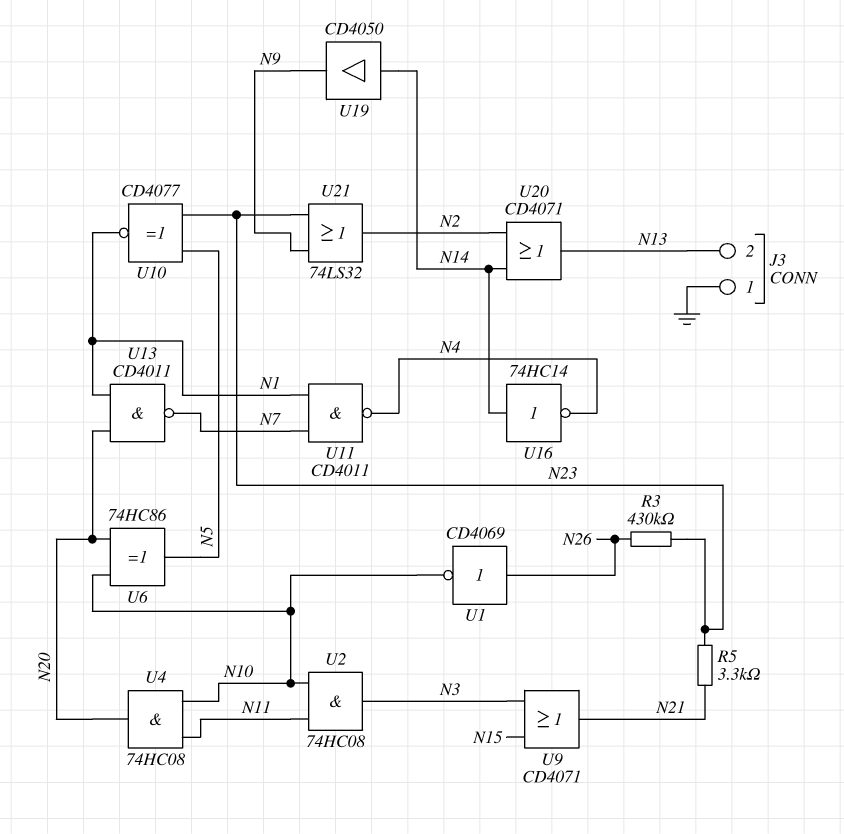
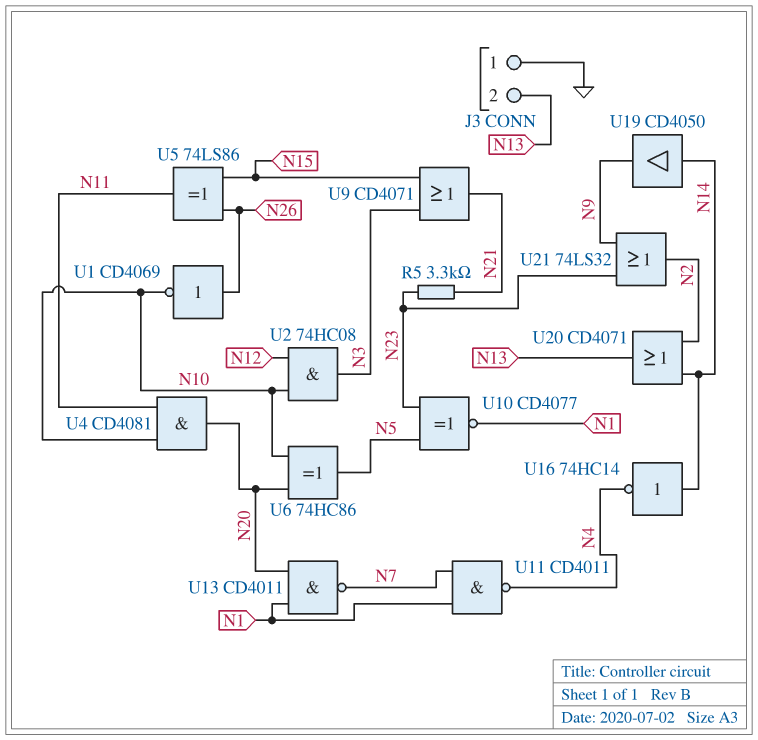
R3: 430k (N23, N26) -> none
U2: AND 74HC08 (in N10, in N11, out N3) -> AND 74HC08 (in N10, in N12, out N3)
U4: AND 74HC08 (in N10, in N11, out N20) -> AND CD4081 (in N10, in N11, out N20)
U5: none -> XOR 74LS86 (in N15, in N26, out N11)

